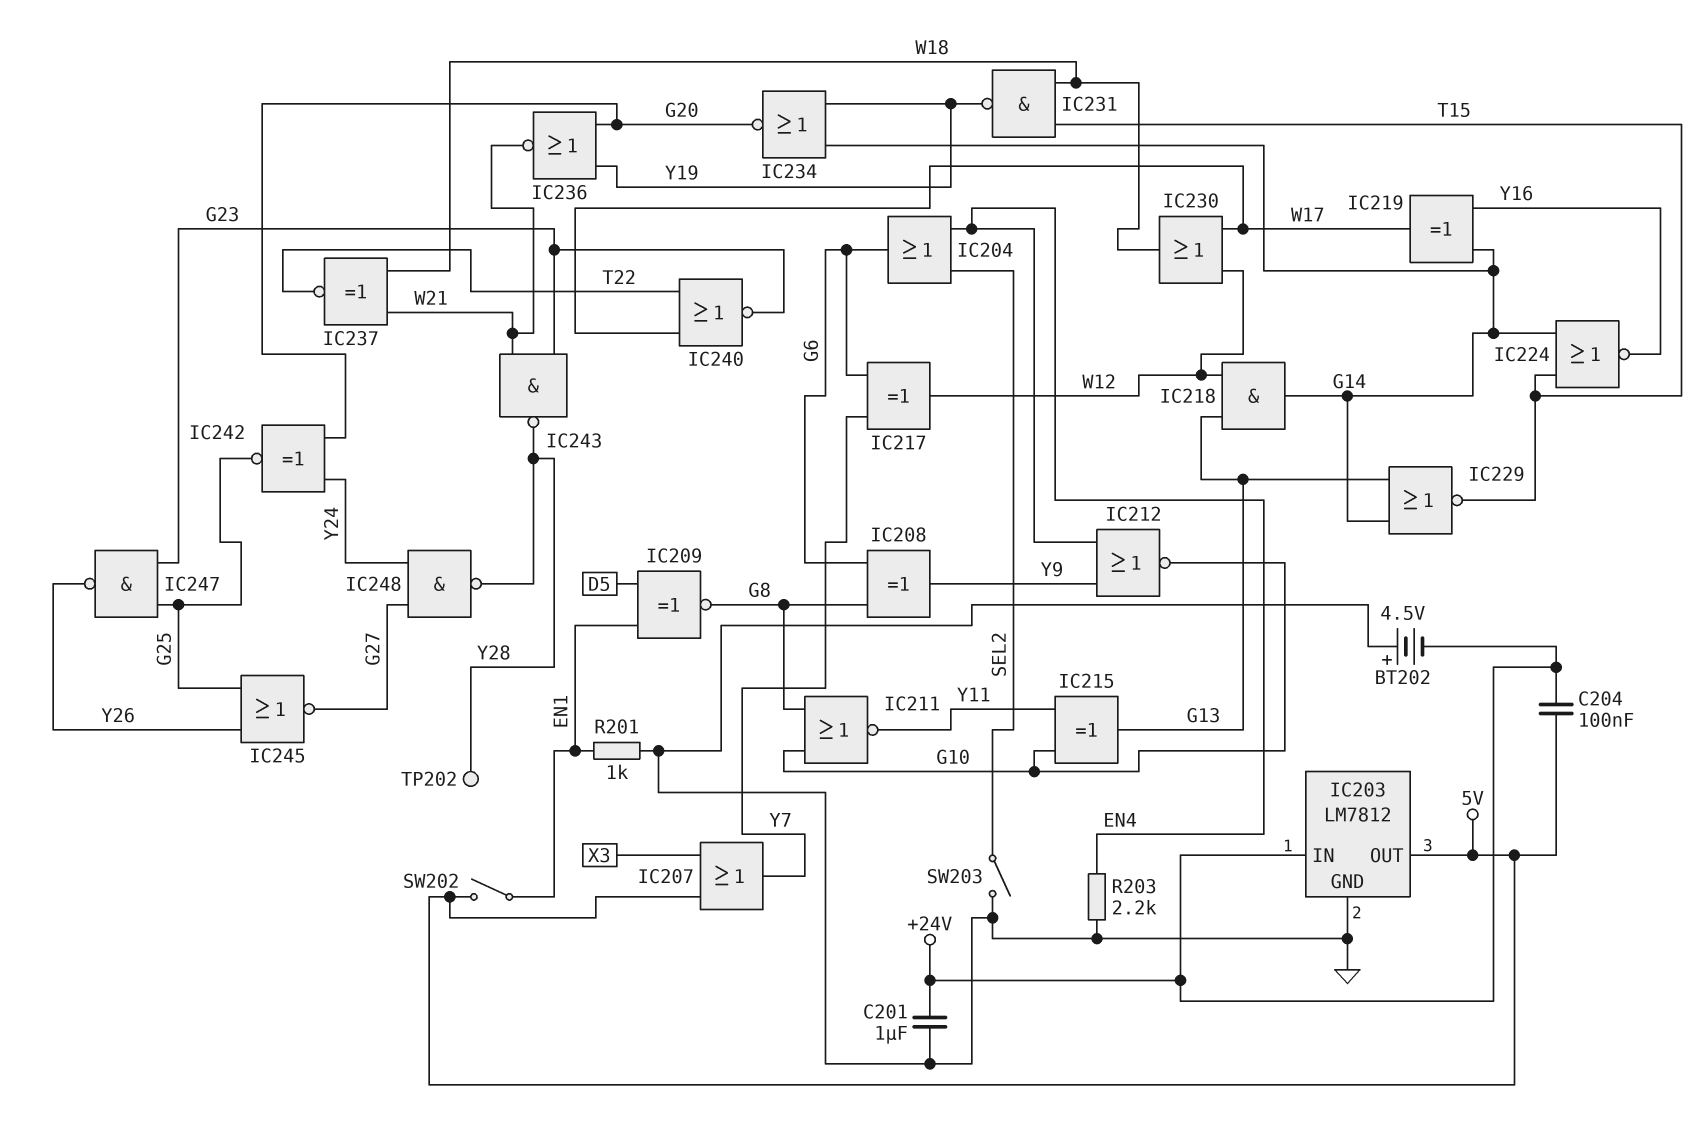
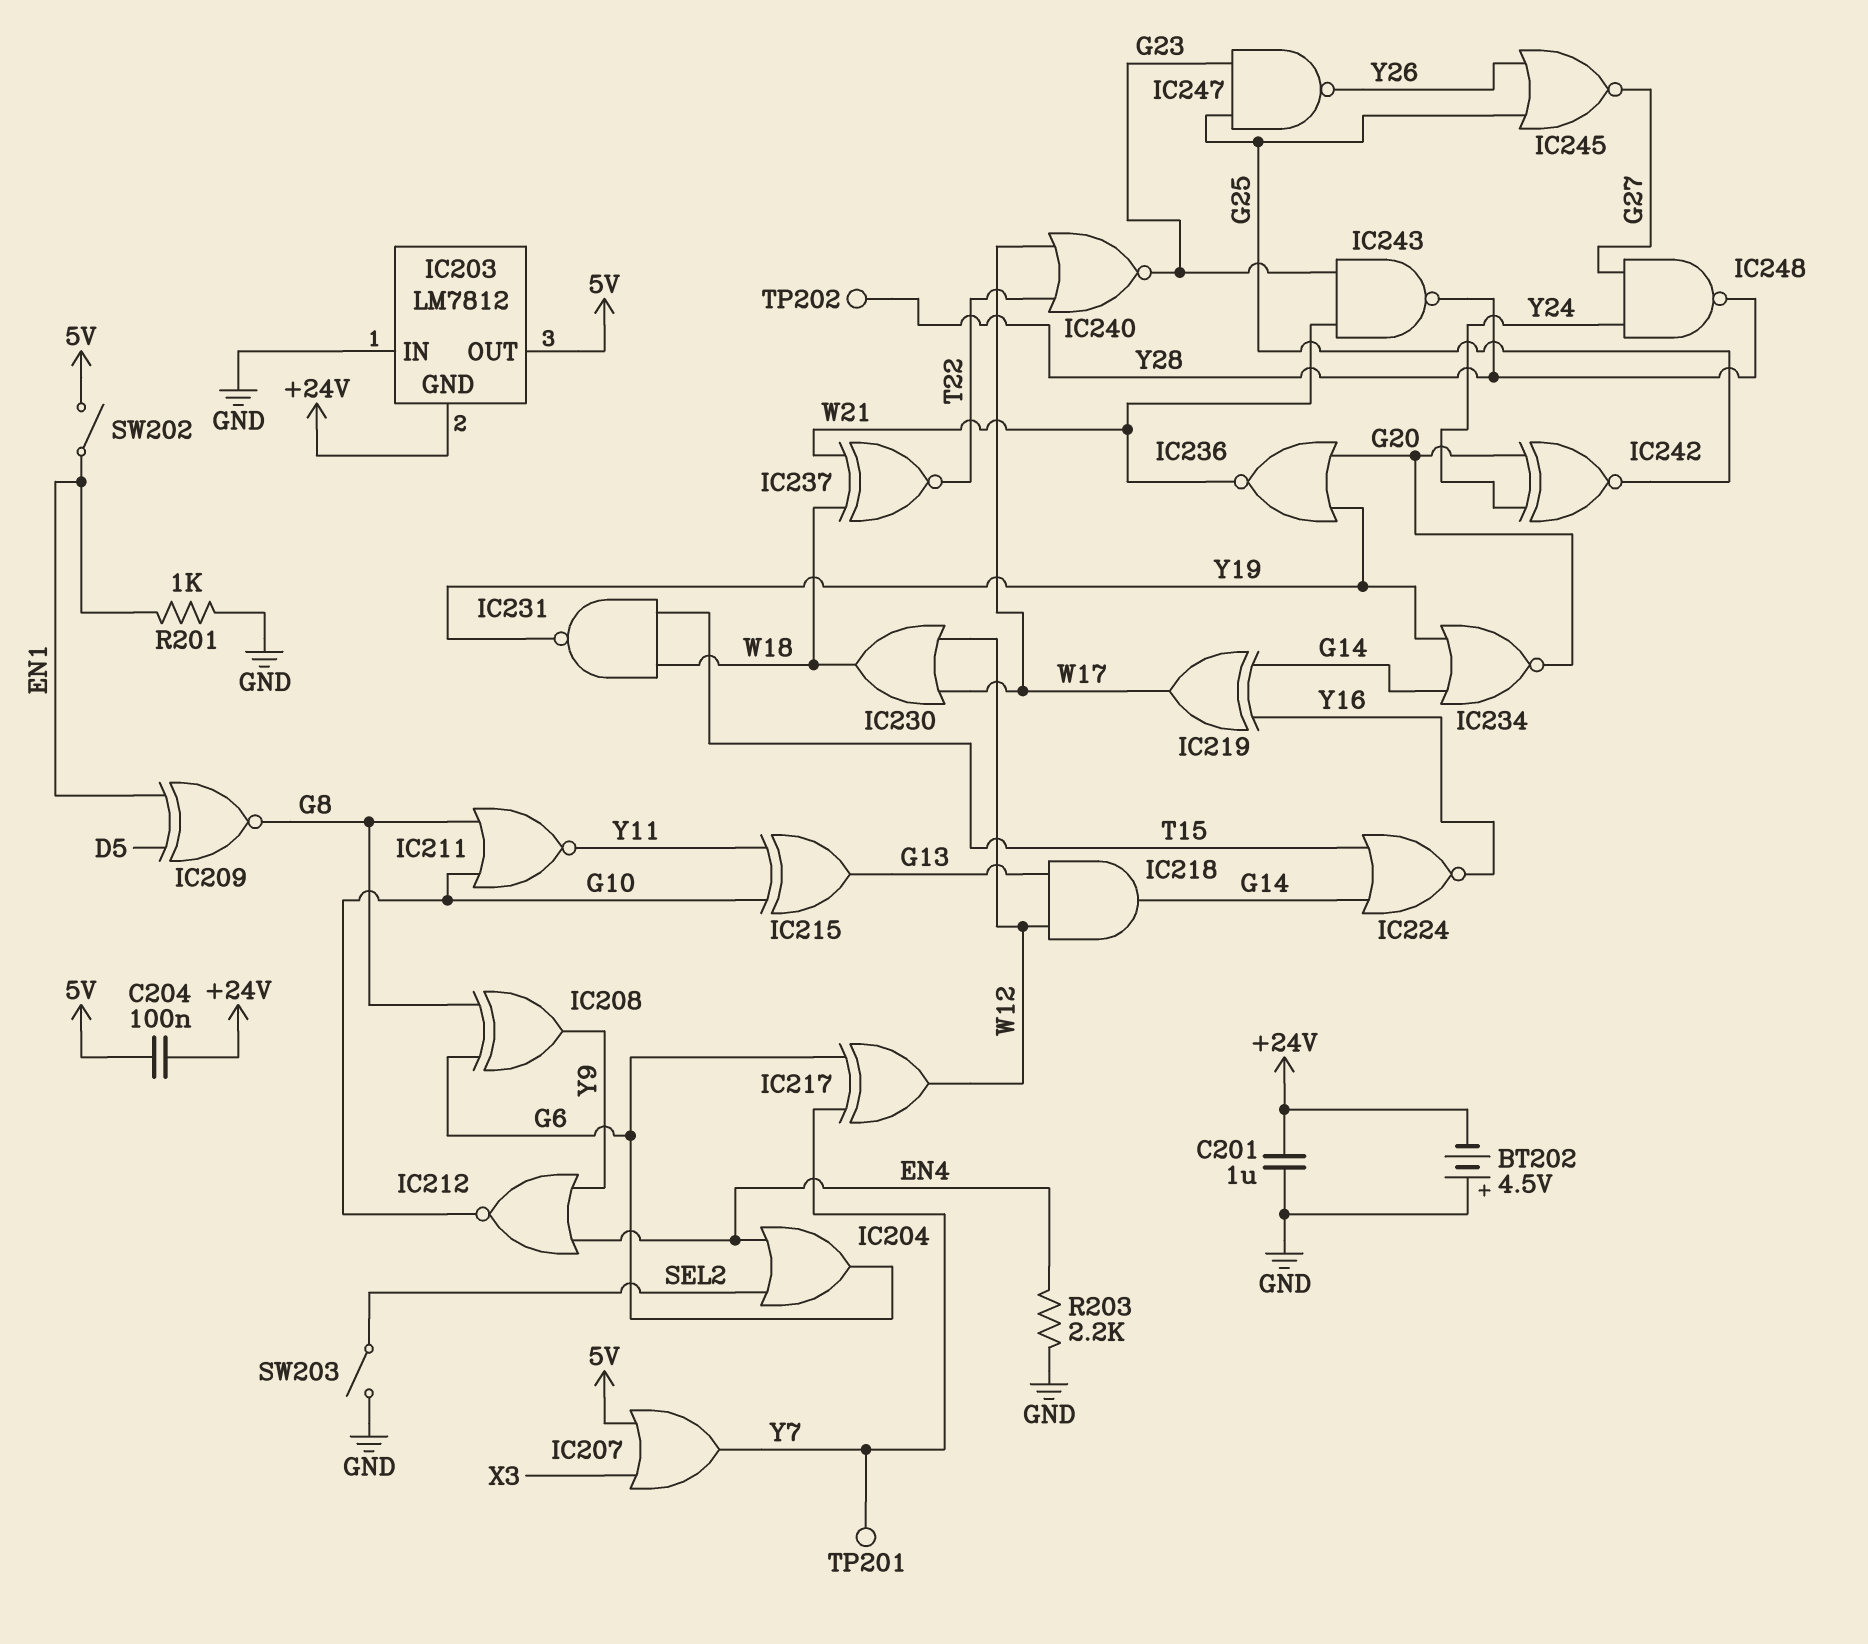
IC203 pin GND: GND -> +24V
IC203 pin IN: +24V -> GND
IC229: NOR (in G13, in G14, out T15) -> none
TP201: none -> test point (Y7)

